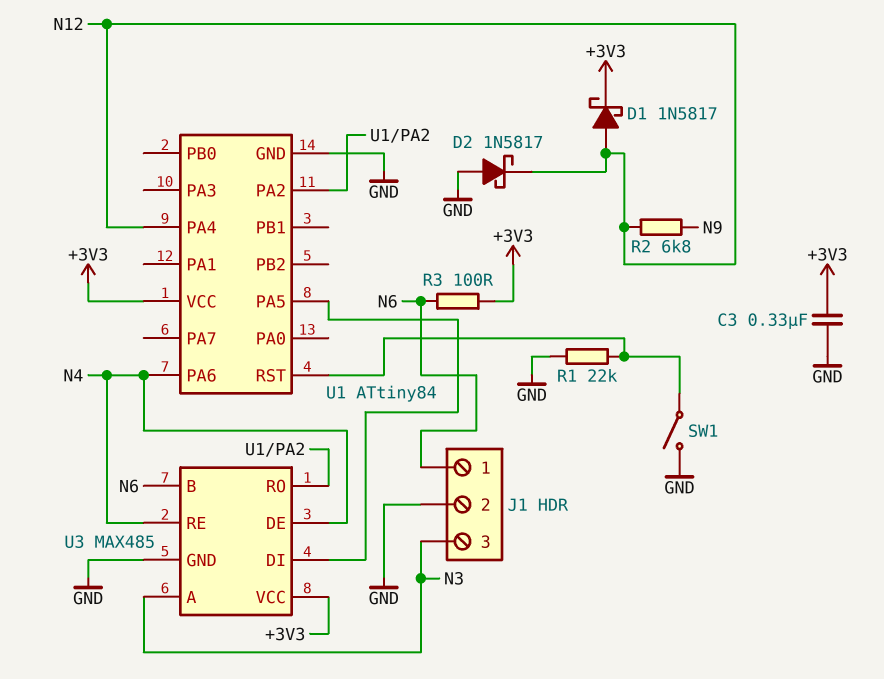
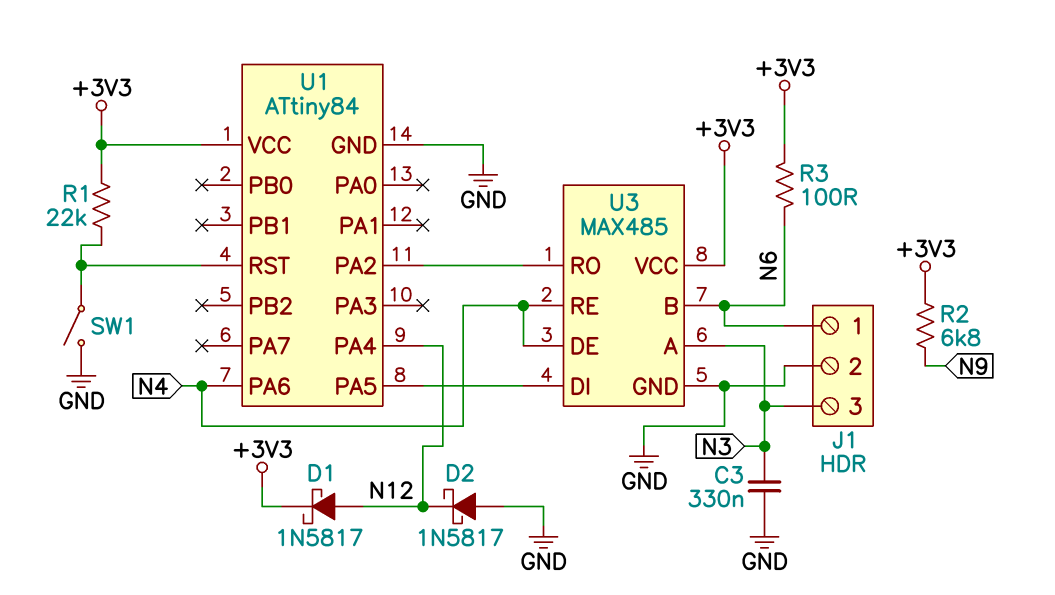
C3: 330nF (+3V3, GND) -> 330nF (GND, N3)
R1: 22k (GND, U1/RST) -> 22k (+3V3, U1/RST)
R2: 6.8k (N9, N12) -> 6.8k (+3V3, N9)

